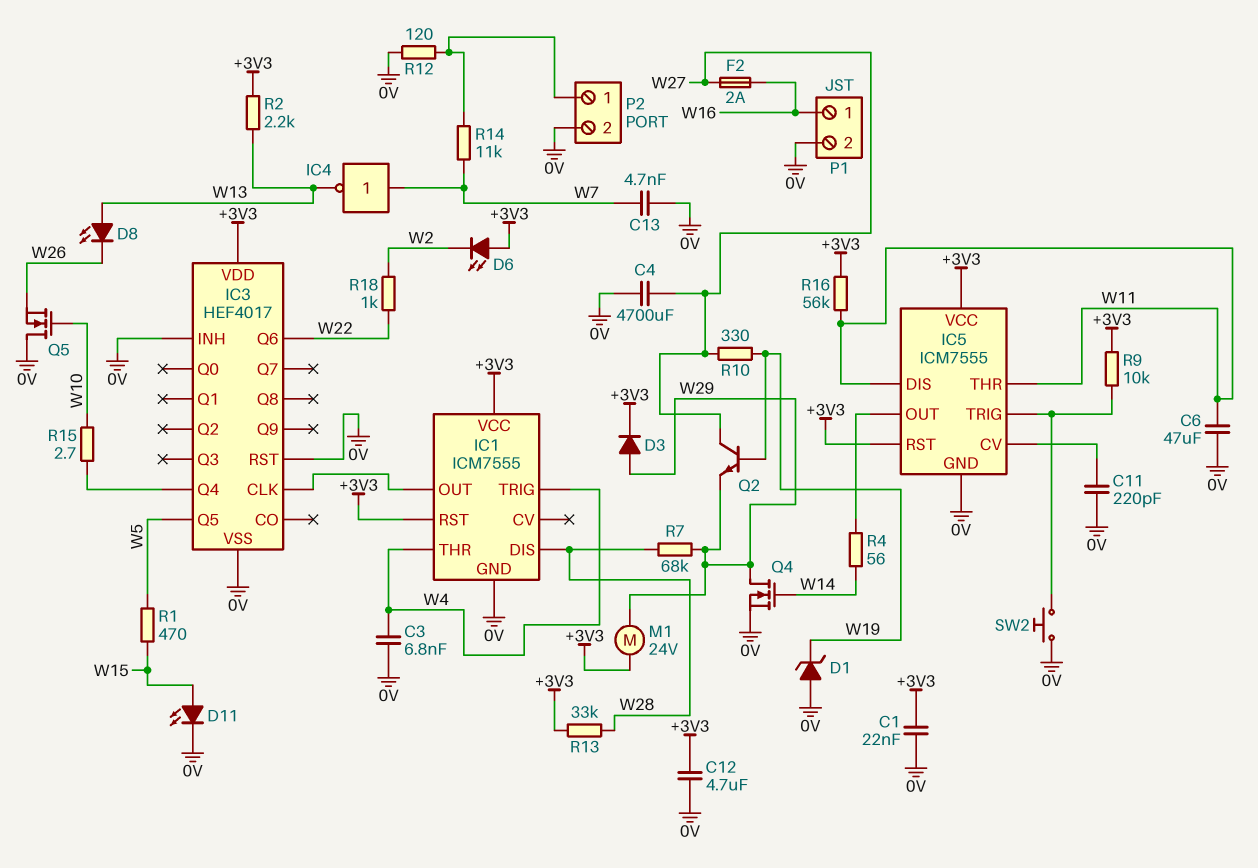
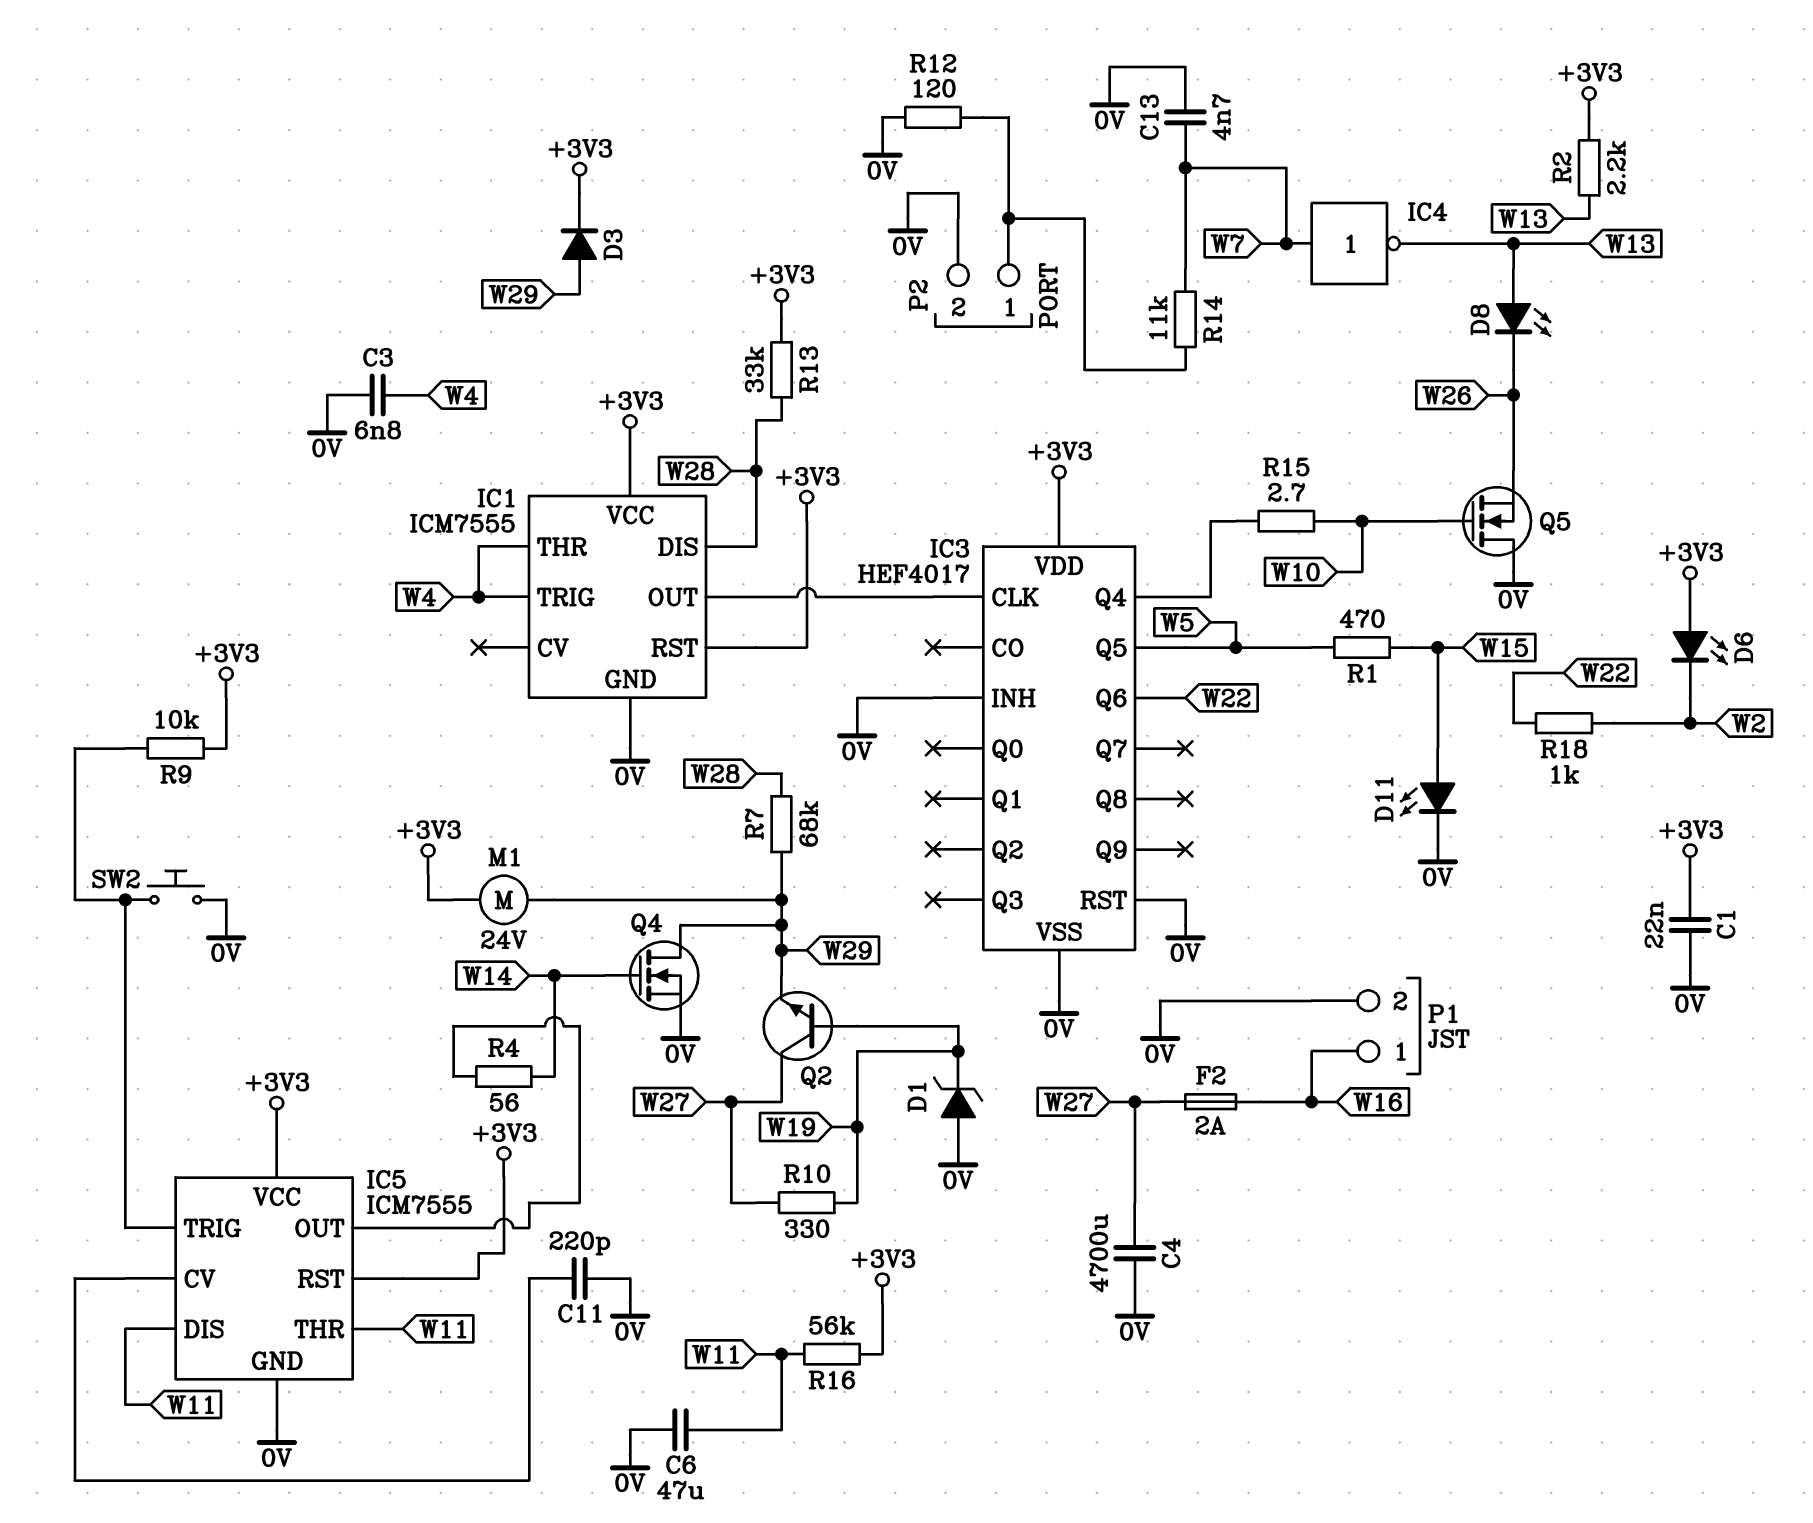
C12: 4.7uF (+3V3, 0V) -> none

